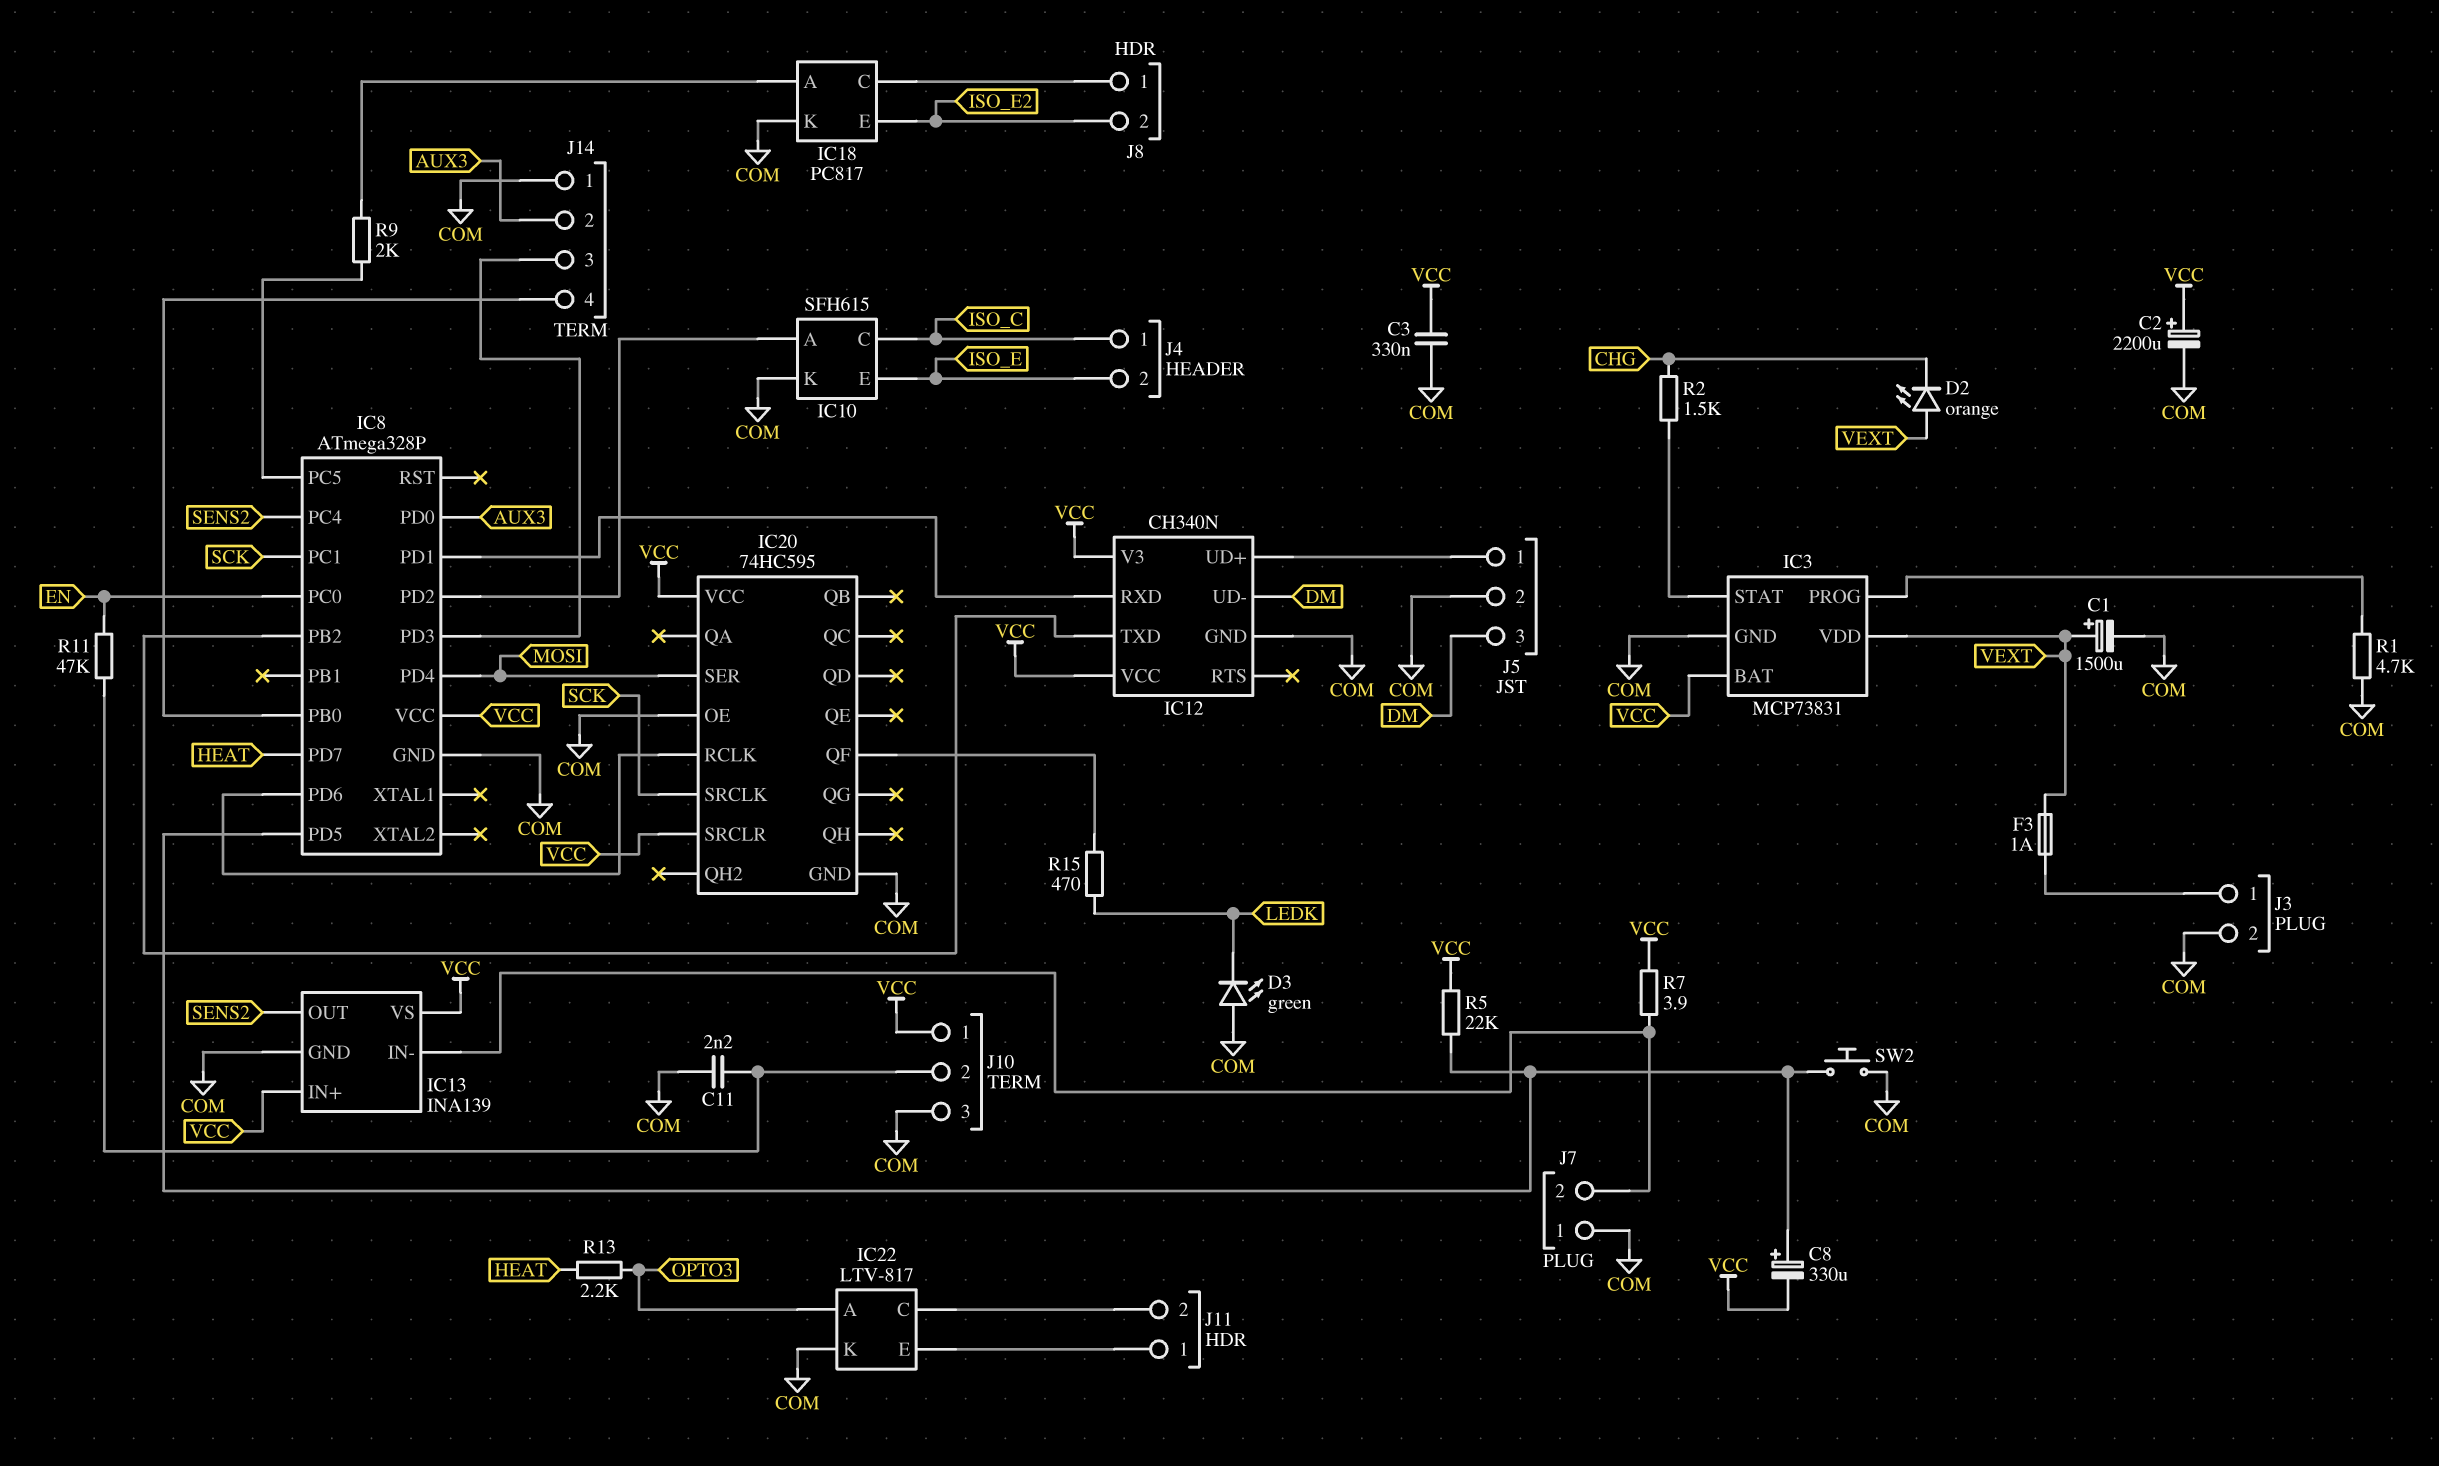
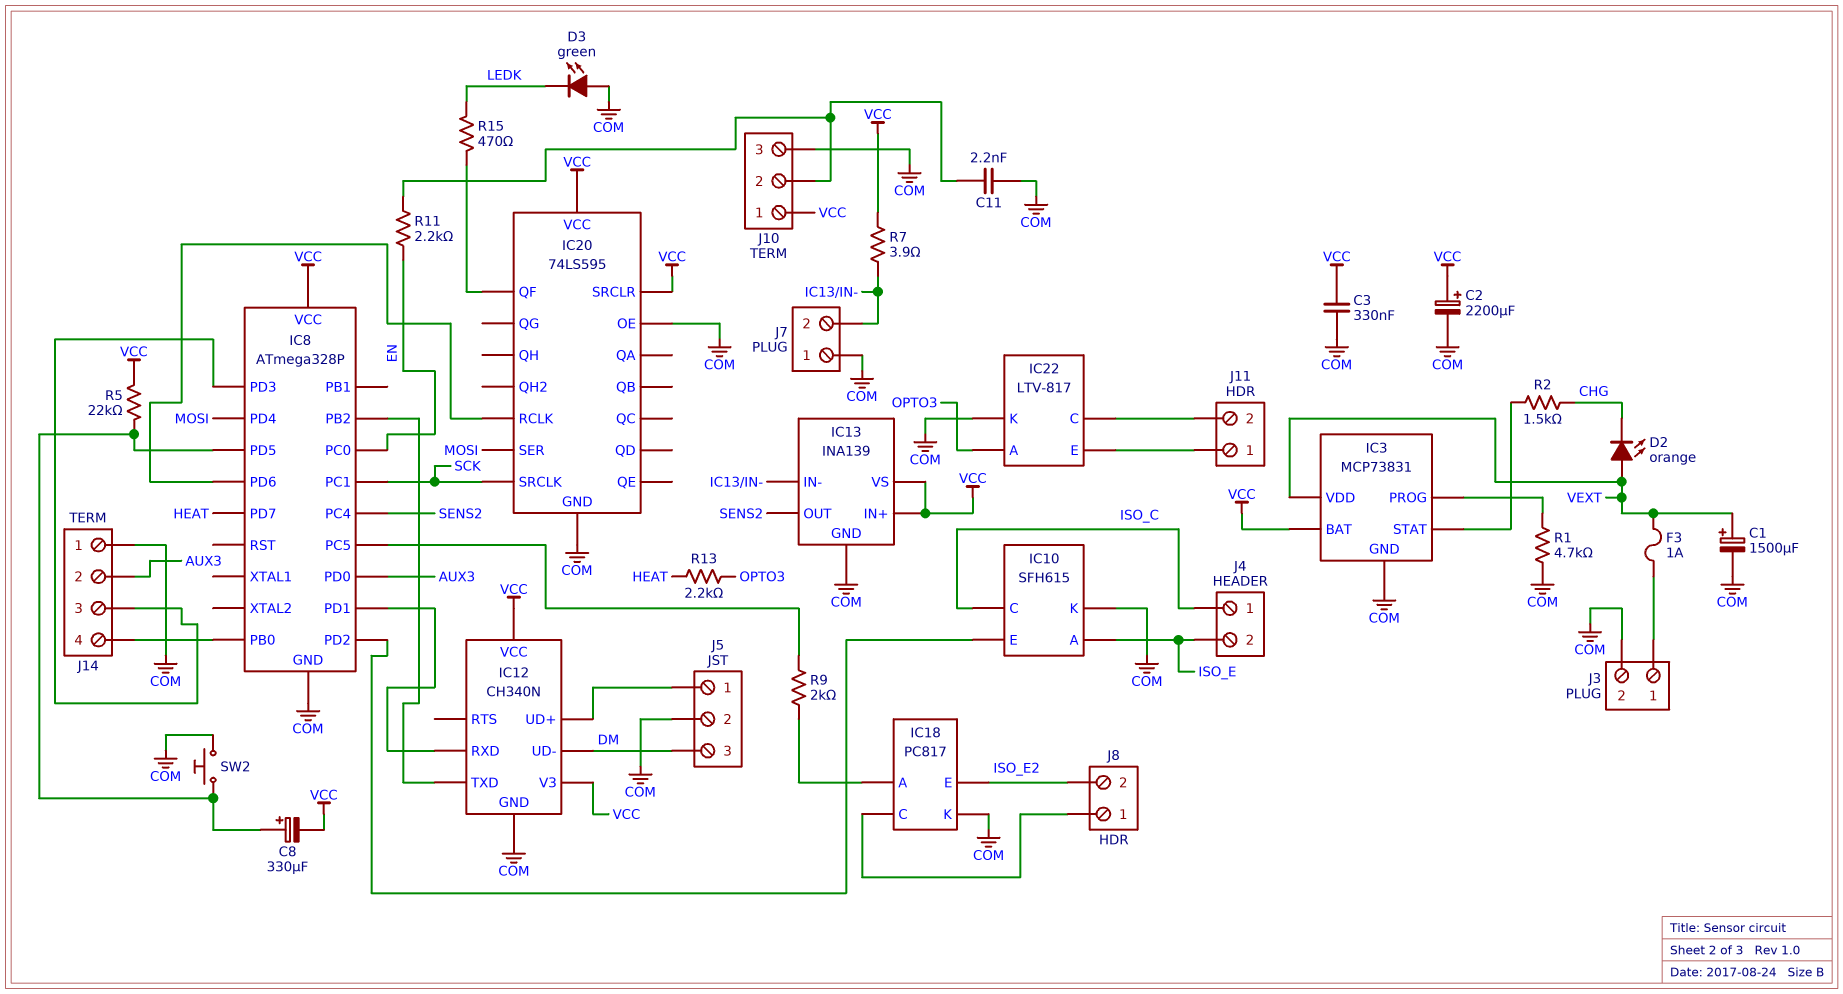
IC10 pin A: IC8/PD2 -> ISO_E
IC10 pin E: ISO_E -> IC8/PD2
IC20: 74HC595 -> 74LS595
R11: 47k (EN, J10/2) -> 2.2k (EN, J10/2)

